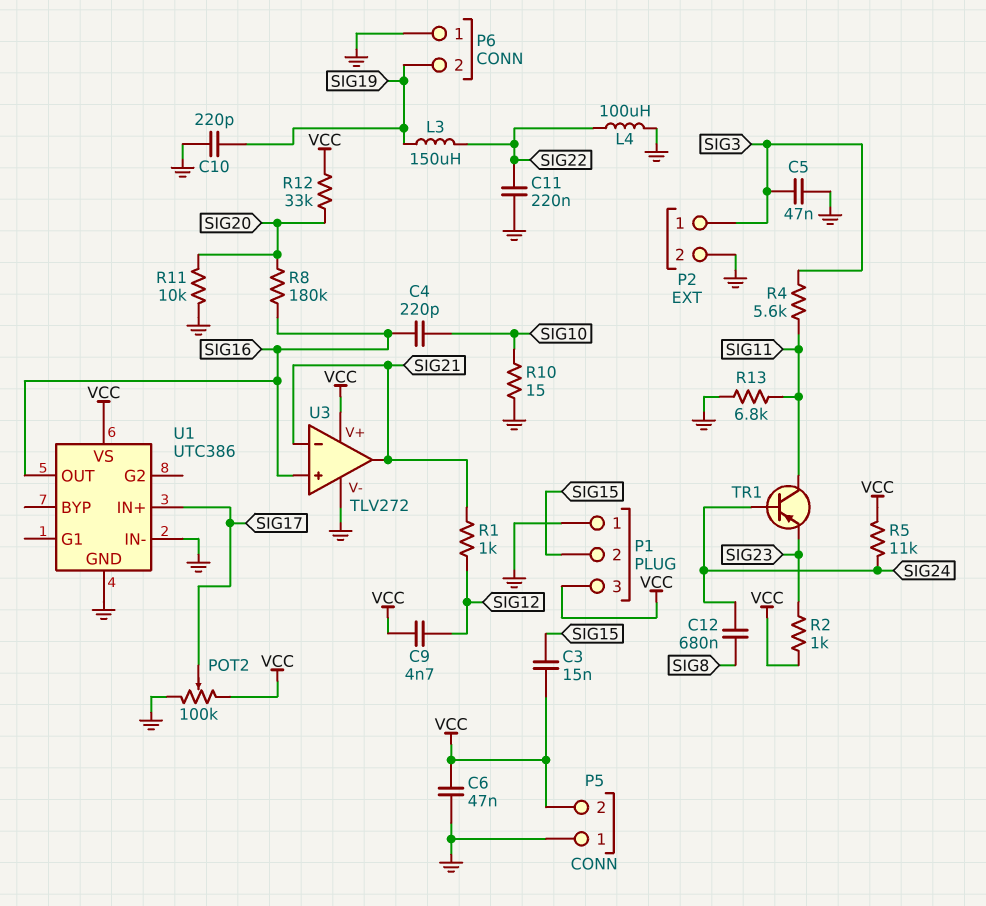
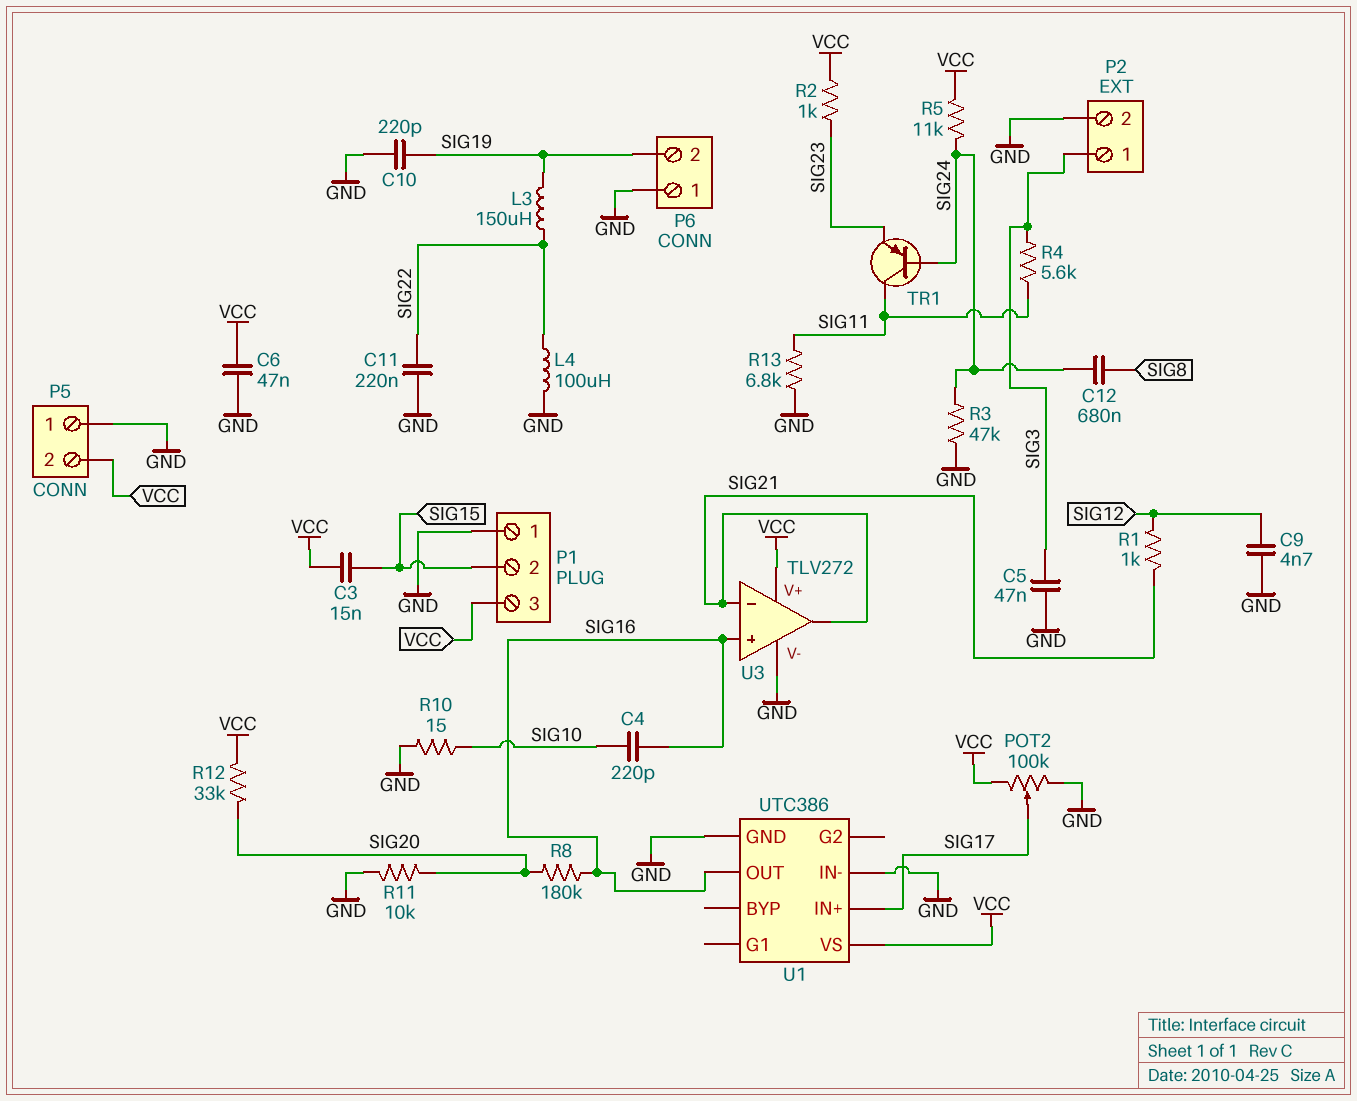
C9: 4.7nF (SIG12, VCC) -> 4.7nF (GND, SIG12)
R3: none -> 47k (GND, SIG24)

